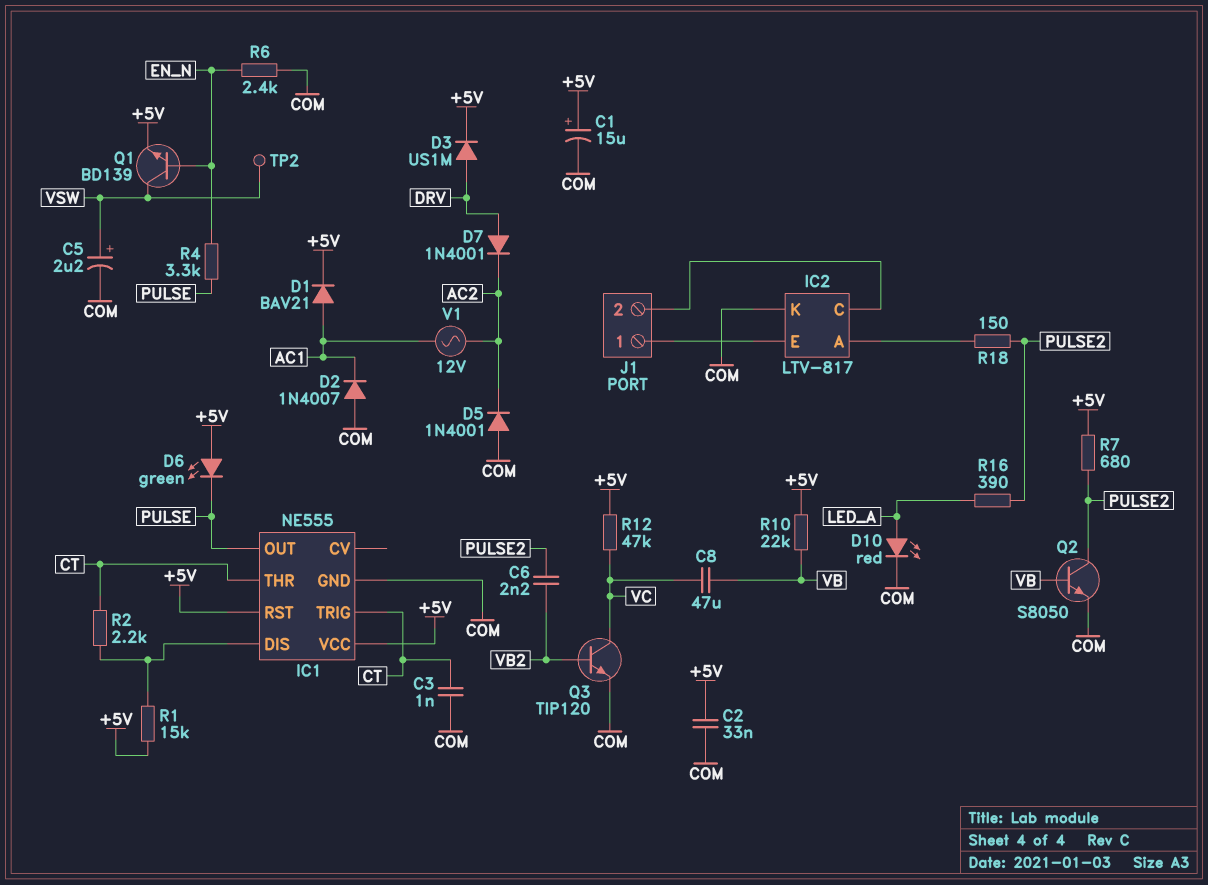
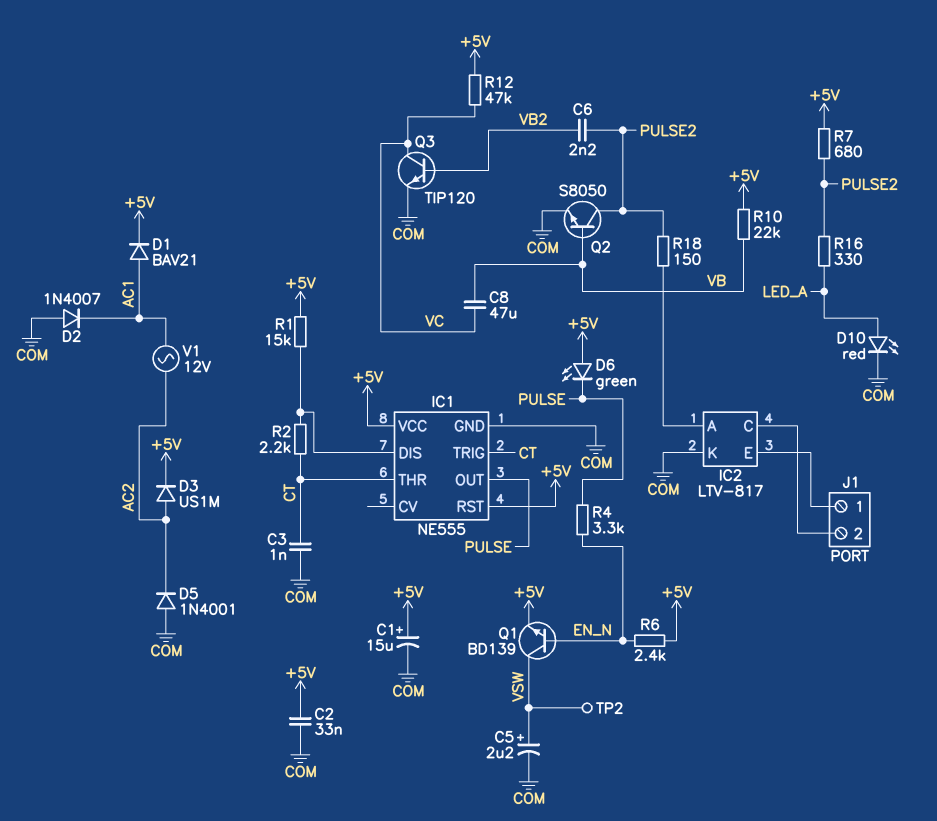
D3: diode US1M (A DRV, K +5V) -> diode US1M (A AC2, K +5V)
D7: diode 1N4001 (A DRV, K AC2) -> none
R6: 2.4k (COM, EN_N) -> 2.4k (+5V, EN_N)
R16: 390 (LED_A, PULSE2) -> 330 (LED_A, PULSE2)

